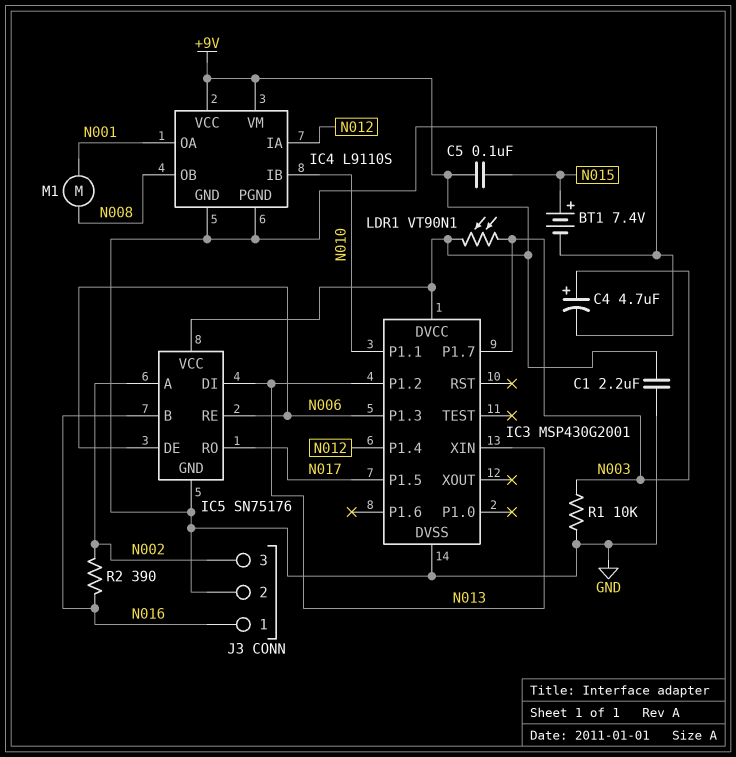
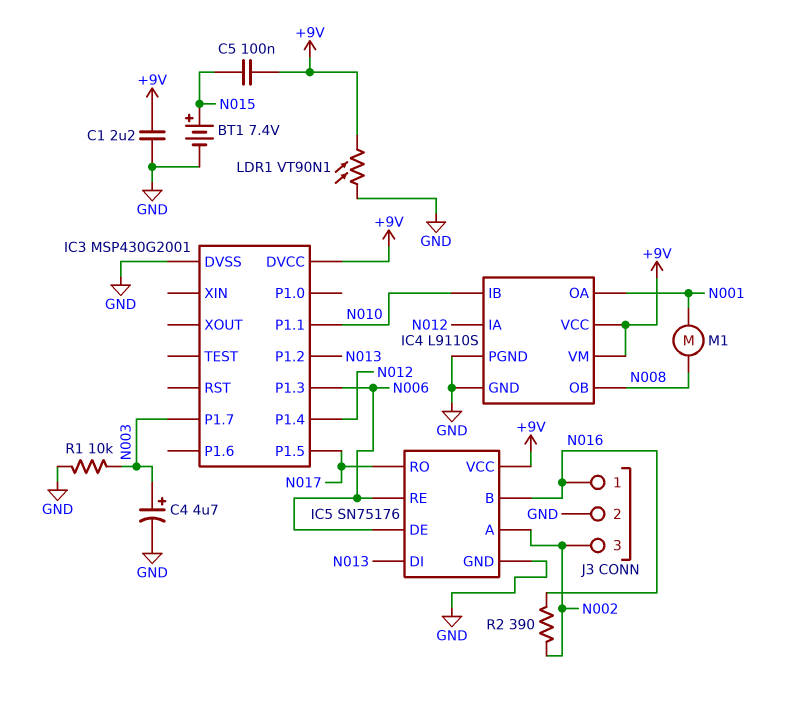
IC3 pin XIN: N013 -> none
LDR1: VT90N1 (+9V, N003) -> VT90N1 (+9V, GND)

